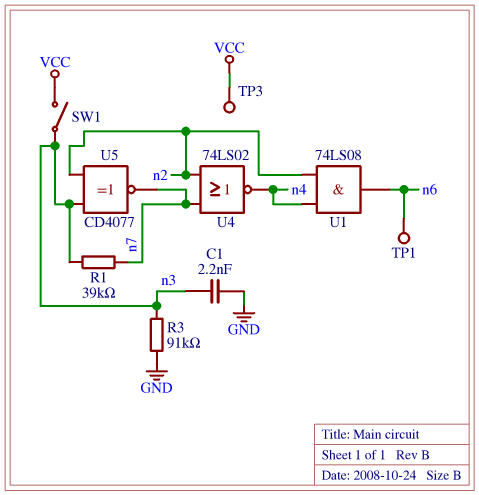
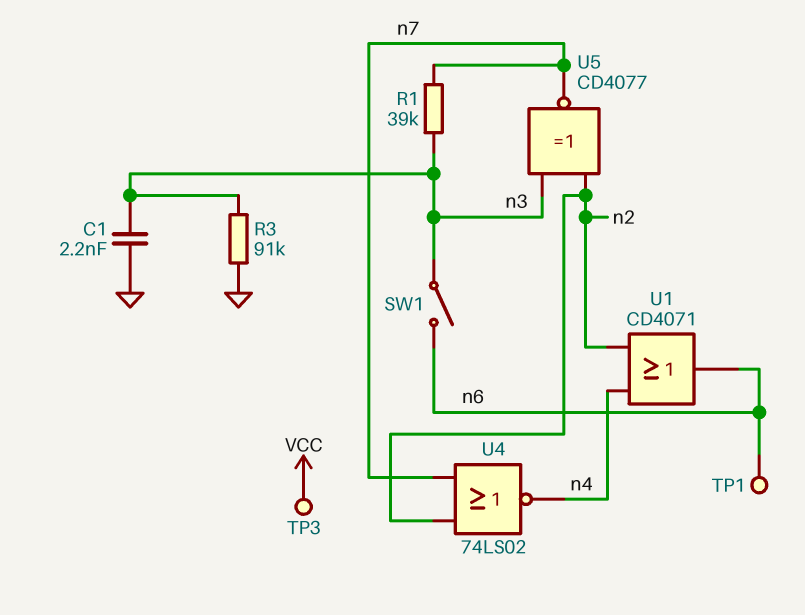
SW1: switch (VCC, n3) -> switch (n3, n6)
U1: AND 74LS08 (in n2, in n4, out n6) -> OR CD4071 (in n2, in n4, out n6)

